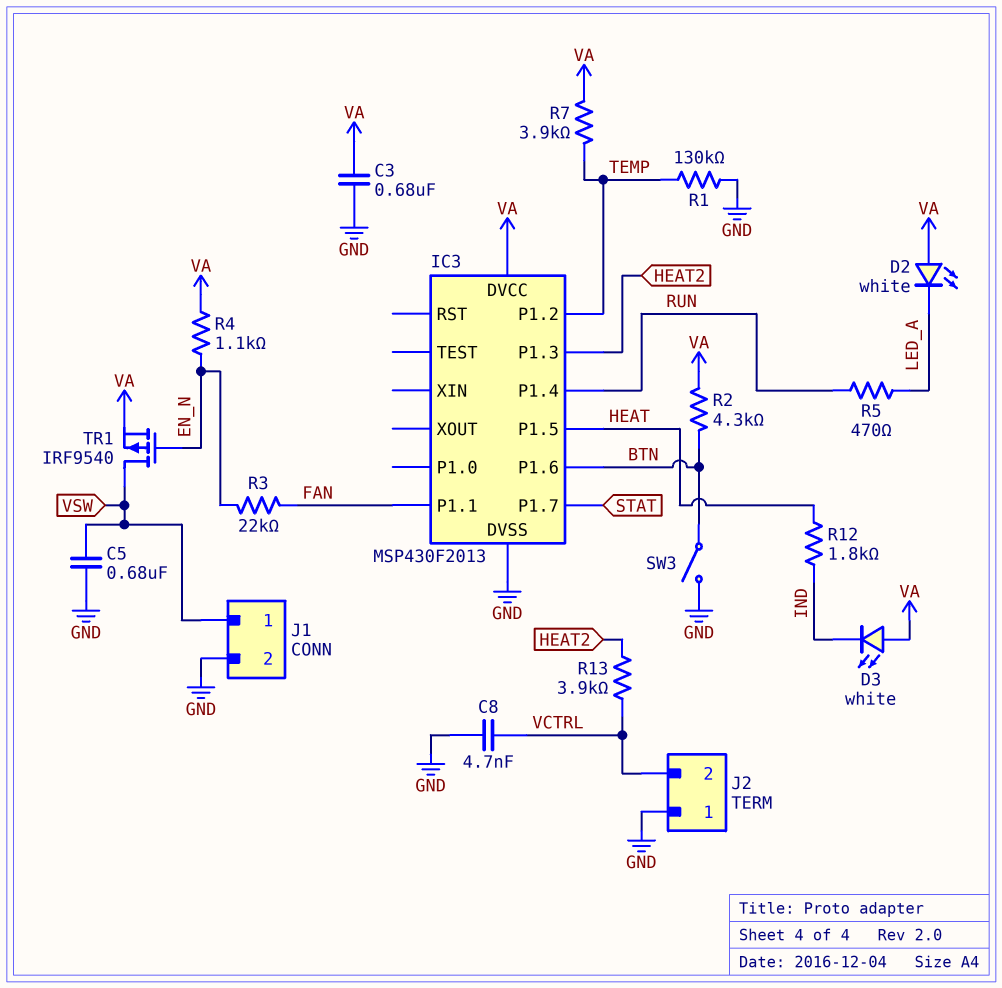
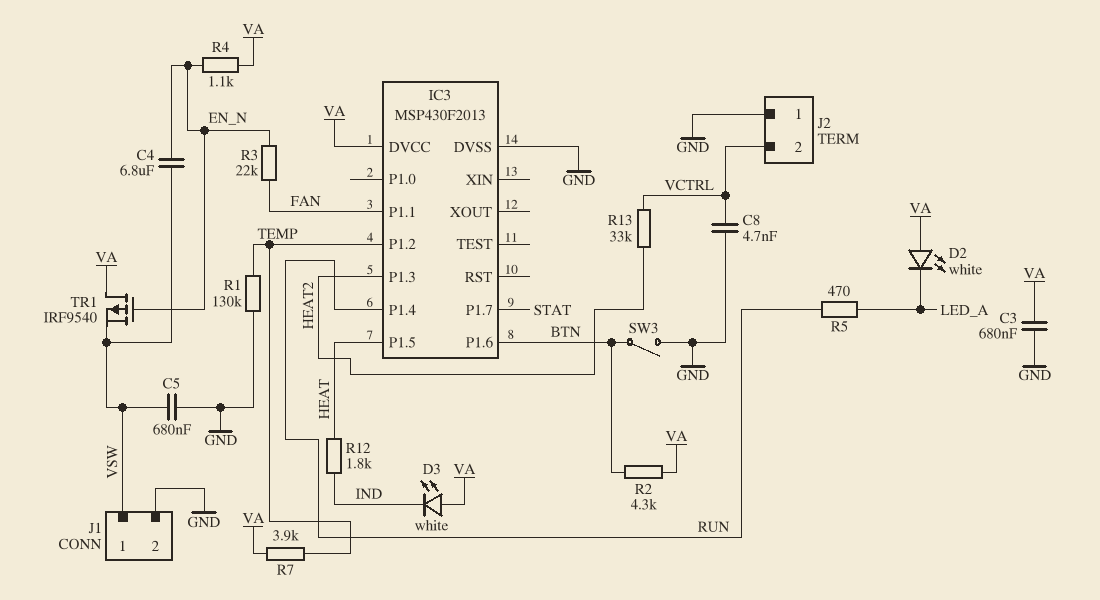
C4: none -> 6.8uF (EN_N, VSW)
R13: 3.9k (HEAT2, VCTRL) -> 33k (HEAT2, VCTRL)
TR1: PMOS IRF9540 (G EN_N, D VSW, S VA) -> PMOS IRF9540 (G EN_N, D VA, S VSW)

